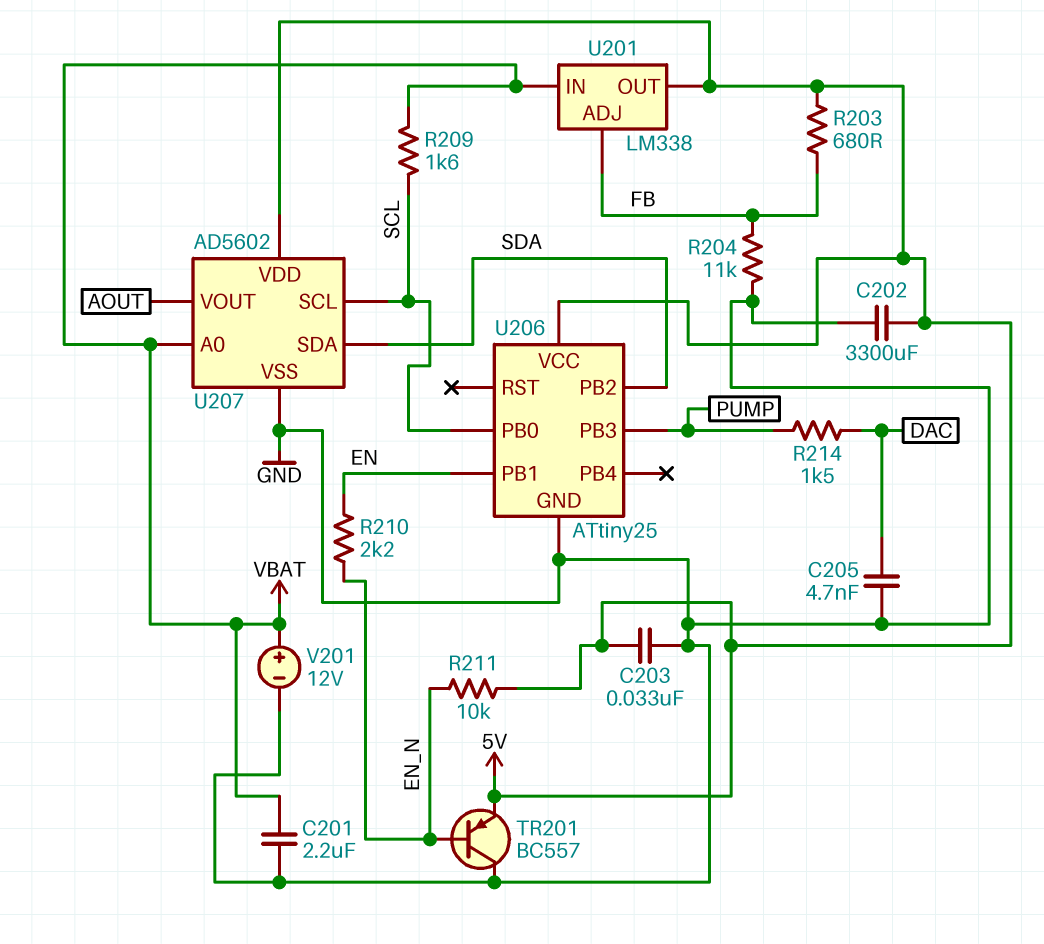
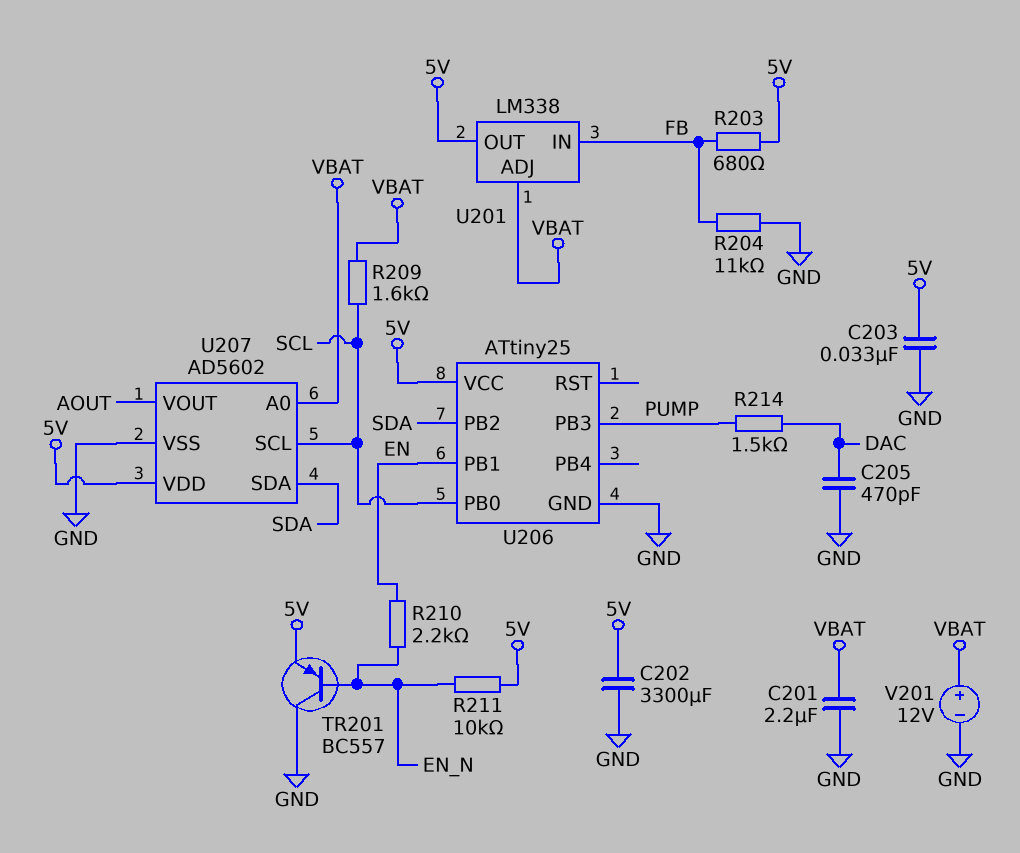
C205: 4.7nF (DAC, GND) -> 470pF (DAC, GND)
U201 pin ADJ: FB -> VBAT
U201 pin IN: VBAT -> FB

